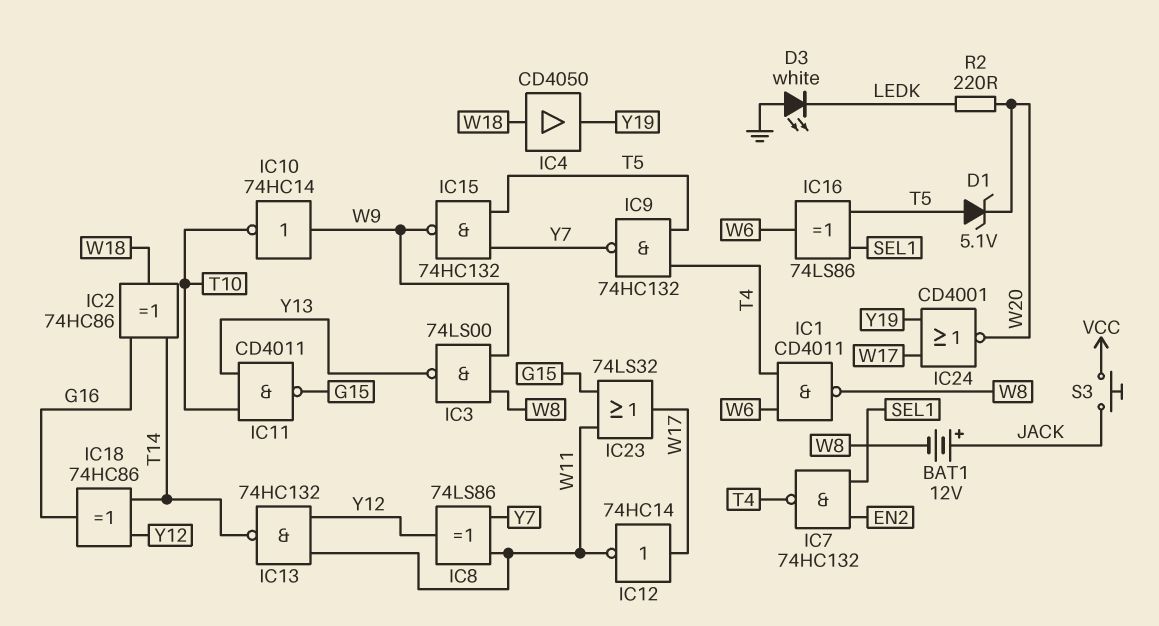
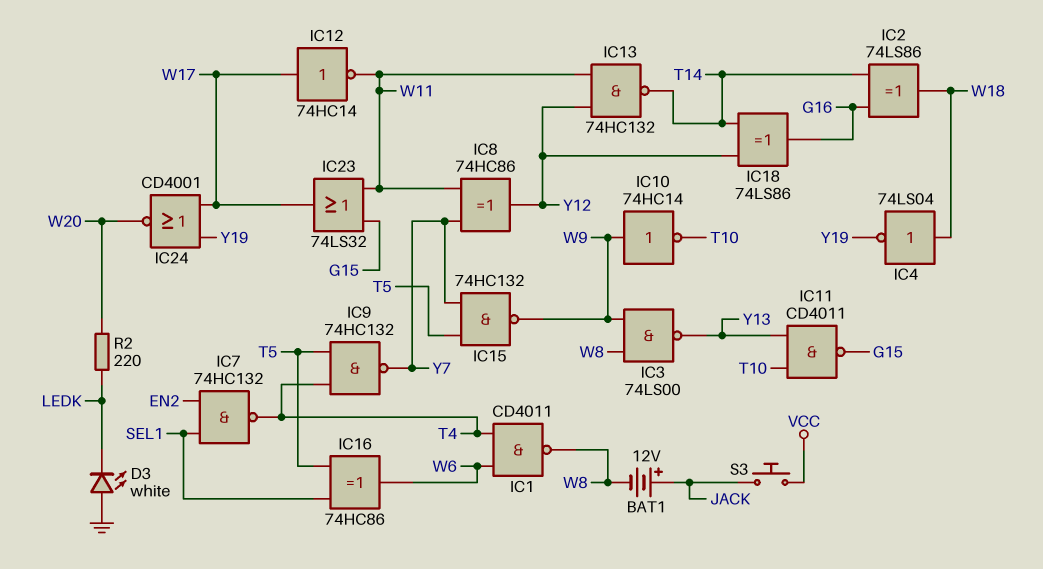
D1: zener 5.1V (A T5, K W20) -> none
IC2: XOR 74HC86 (in G16, in T14, out W18) -> XOR 74LS86 (in G16, in T14, out W18)
IC4: buffer CD4050 (in W18, out Y19) -> NOT 74LS04 (in W18, out Y19)
IC8: XOR 74LS86 (in W11, in Y7, out Y12) -> XOR 74HC86 (in W11, in Y7, out Y12)
IC16: XOR 74LS86 (in SEL1, in T5, out W6) -> XOR 74HC86 (in SEL1, in T5, out W6)
IC18: XOR 74HC86 (in T14, in Y12, out G16) -> XOR 74LS86 (in T14, in Y12, out G16)

